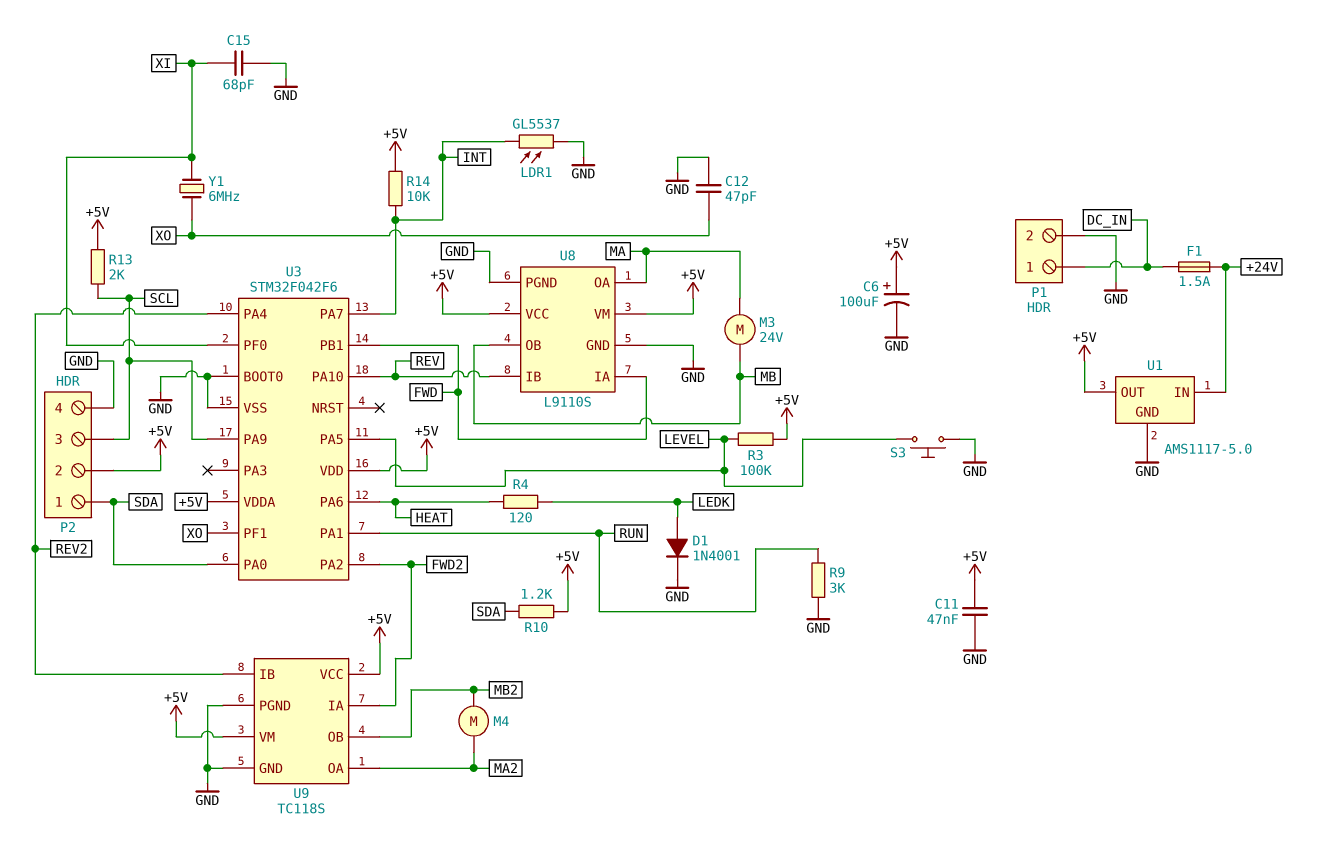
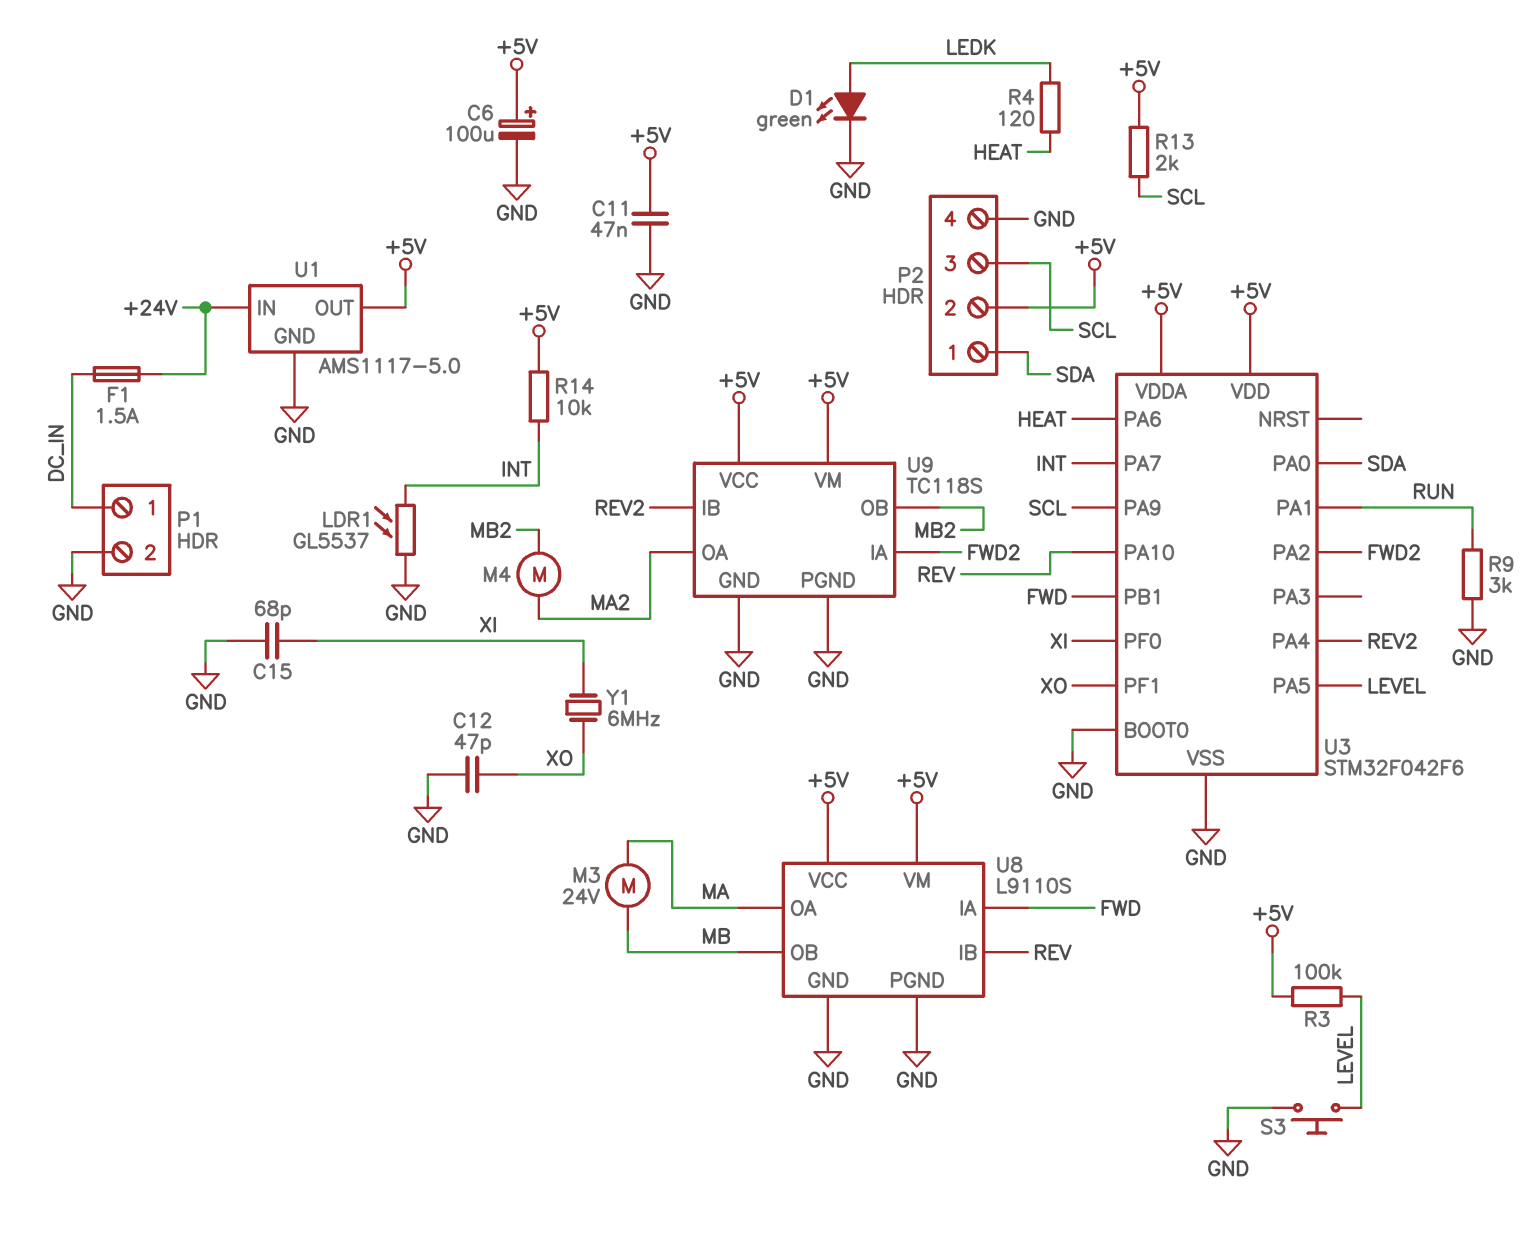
D1: diode 1N4001 (A LEDK, K GND) -> LED green (A LEDK, K GND)
R10: 1.2k (+5V, SDA) -> none

